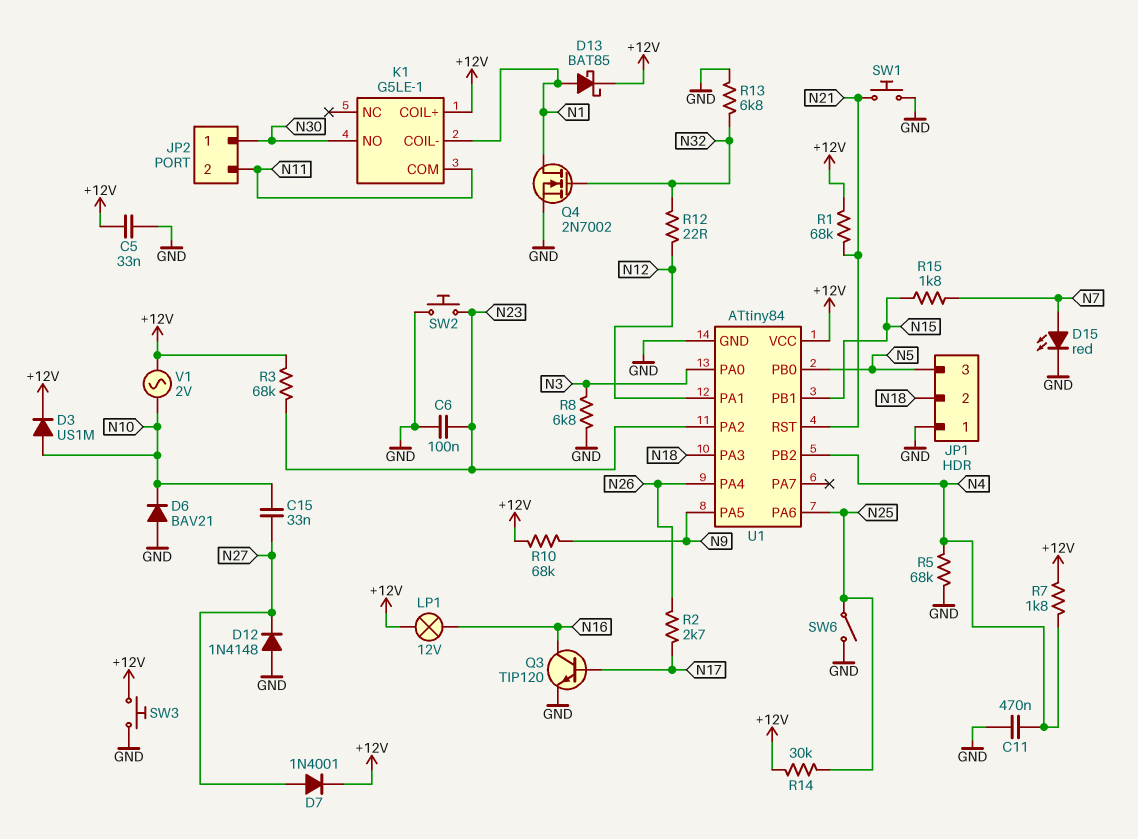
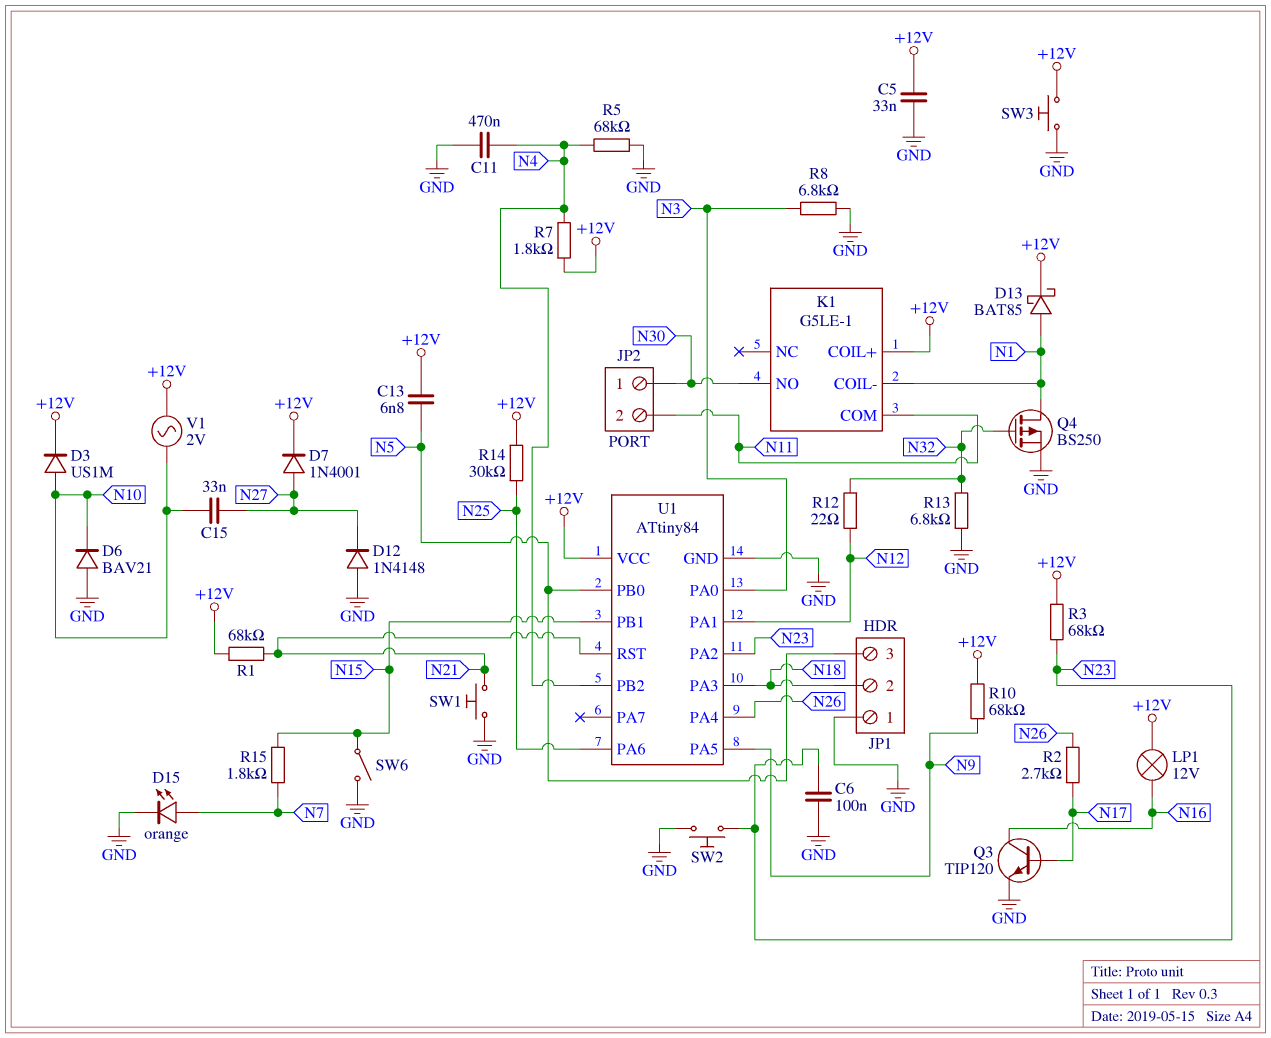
C13: none -> 6.8nF (+12V, N5)
D15: LED red (A N7, K GND) -> LED orange (A N7, K GND)
Q4: NMOS 2N7002 (G N32, D N1, S GND) -> PMOS BS250 (G N32, D N1, S GND)
SW6: switch (GND, N25) -> switch (GND, N15)

